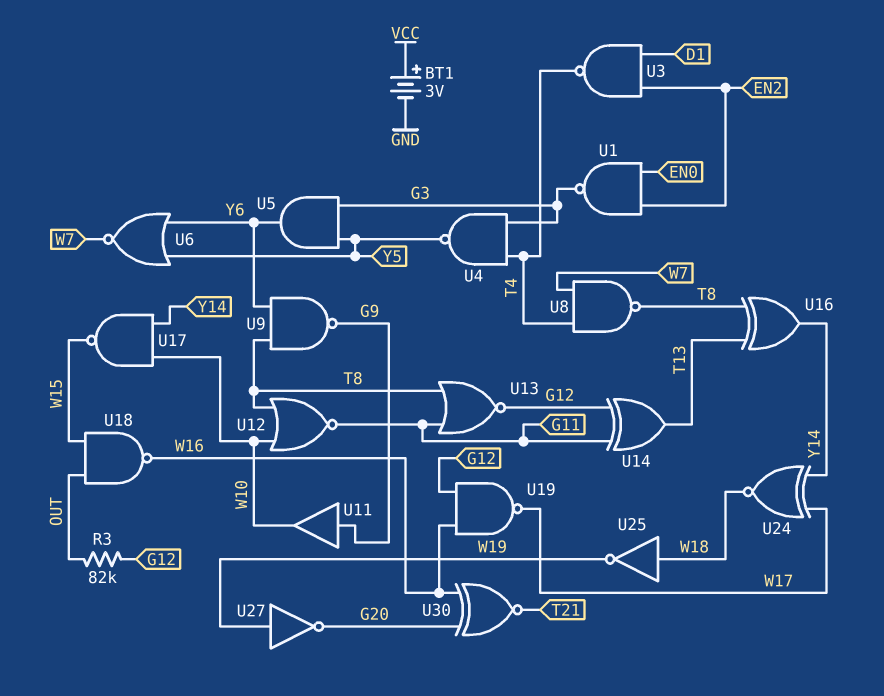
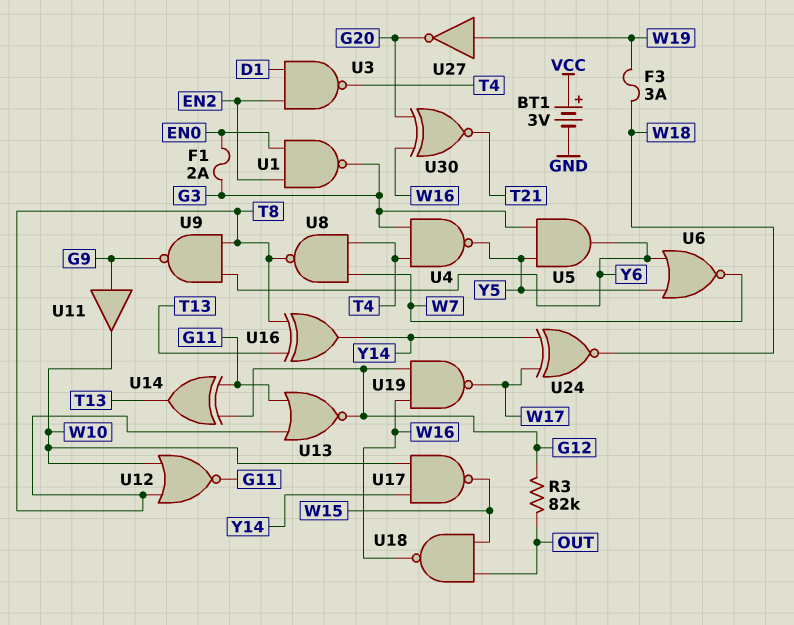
F1: none -> 2A (EN0, G3)
F3: none -> 3A (W18, W19)
U25: NOT (in W18, out W19) -> none

